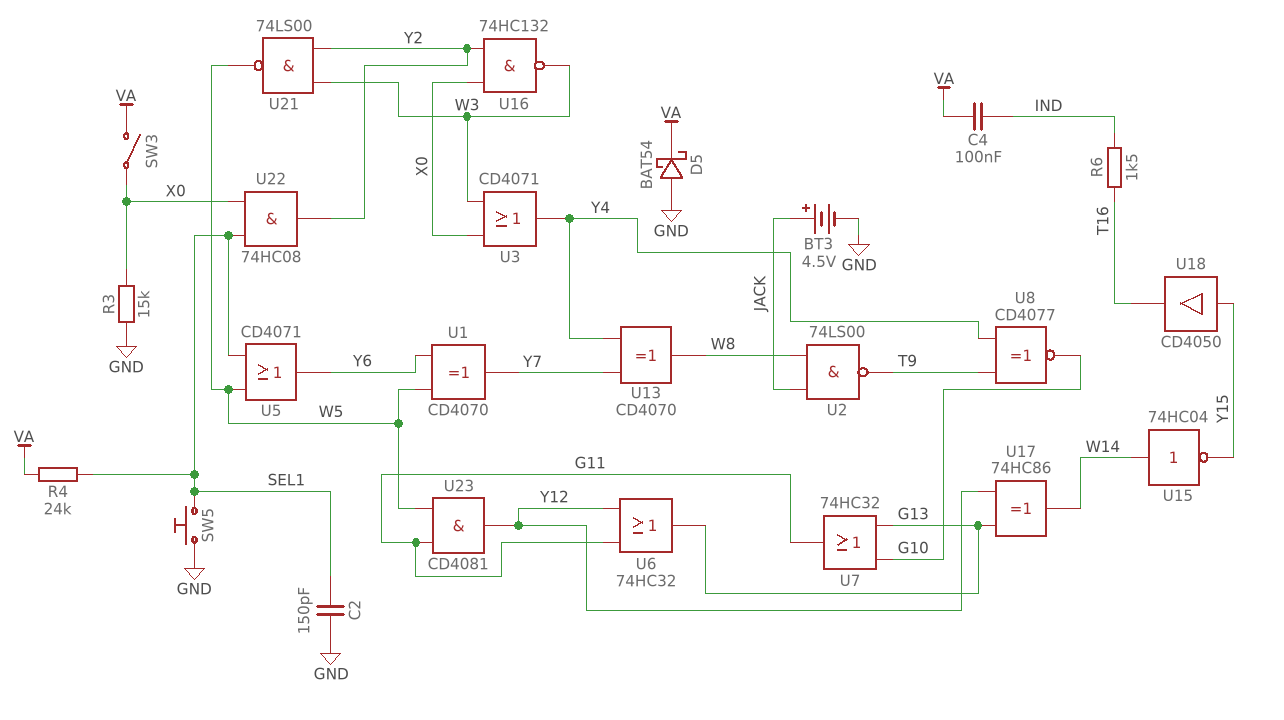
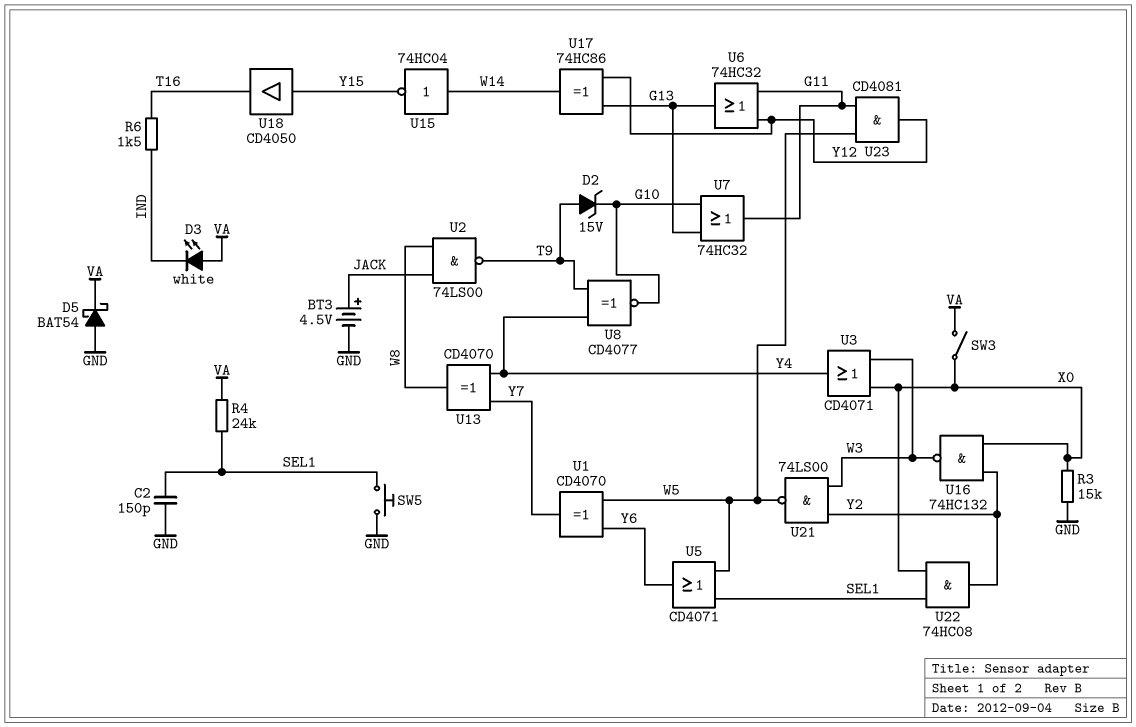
C4: 100nF (IND, VA) -> none
D2: none -> zener 15V (A T9, K G10)
D3: none -> LED white (A VA, K IND)

